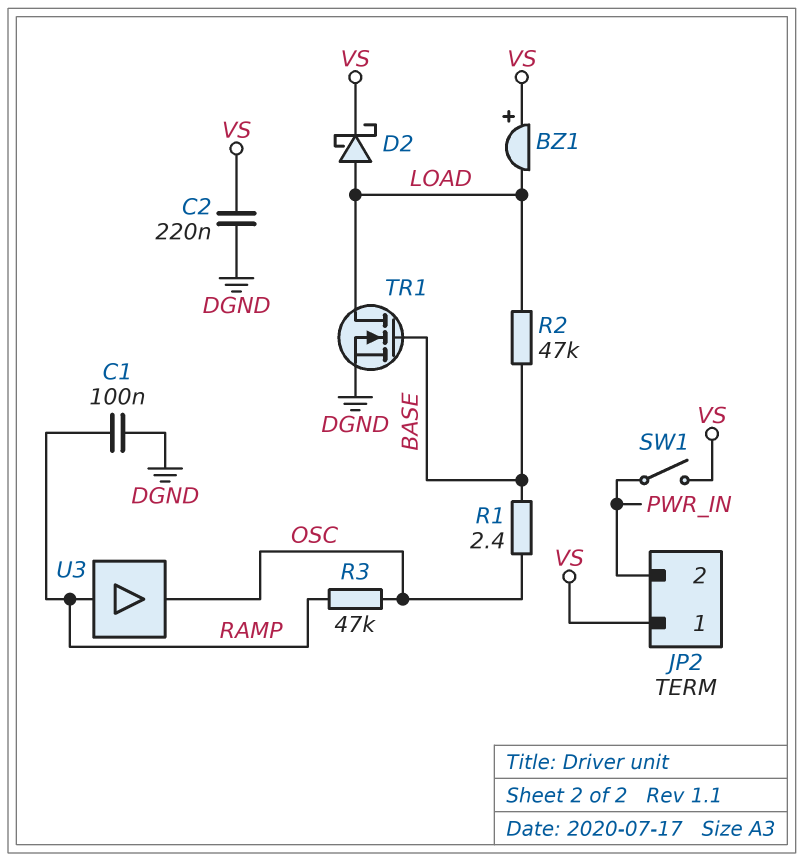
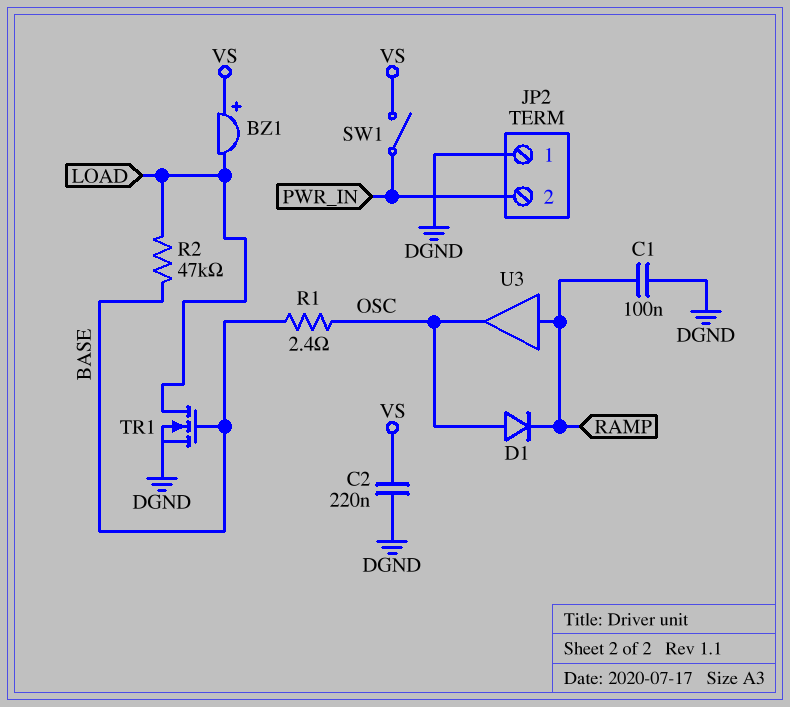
D1: none -> diode (A OSC, K RAMP)
D2: schottky (A LOAD, K VS) -> none
JP2 pin 1: VS -> DGND
R3: 47k (OSC, RAMP) -> none

